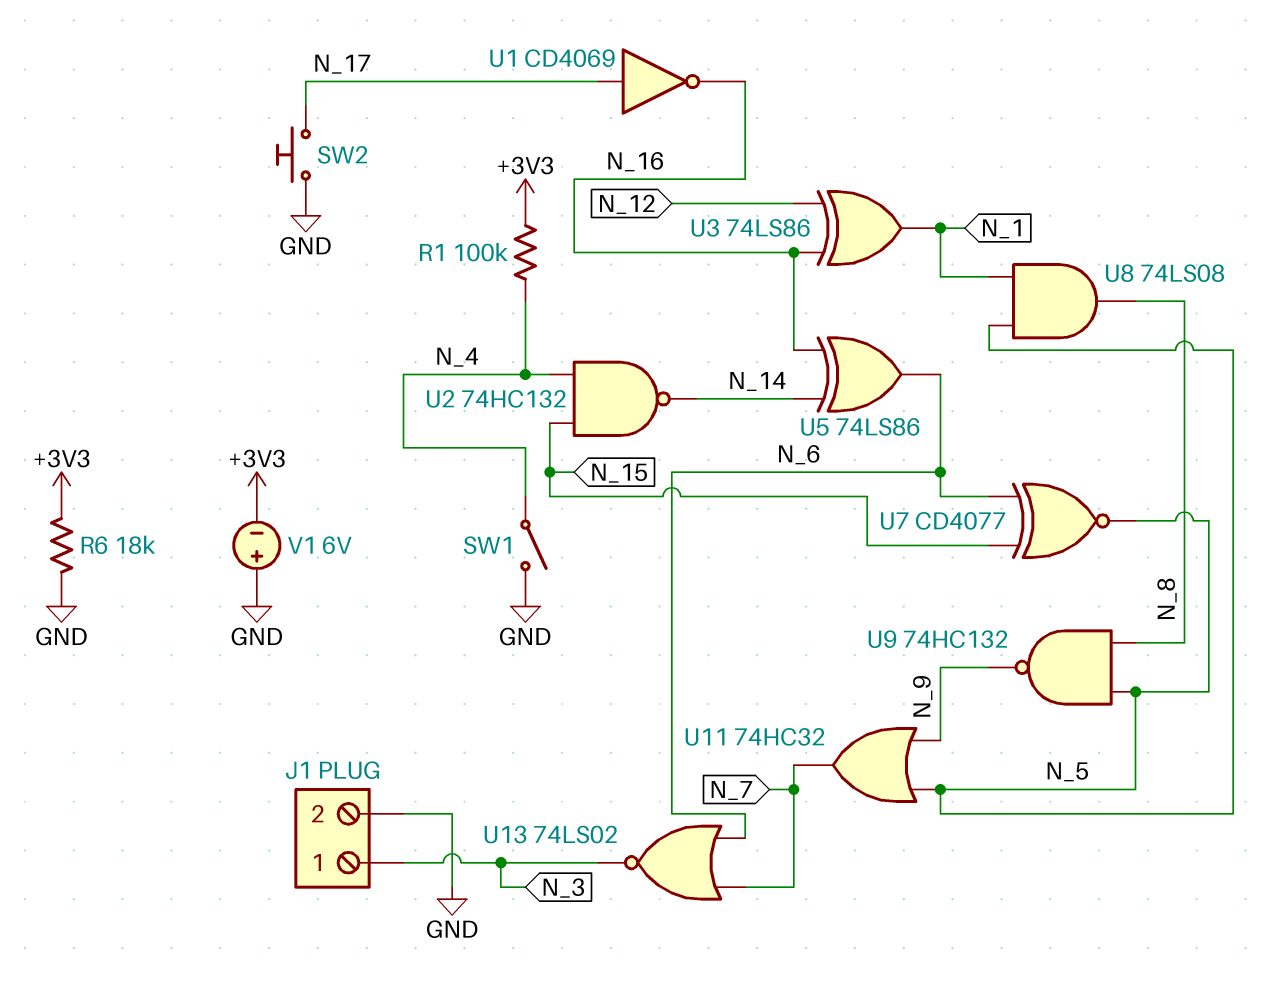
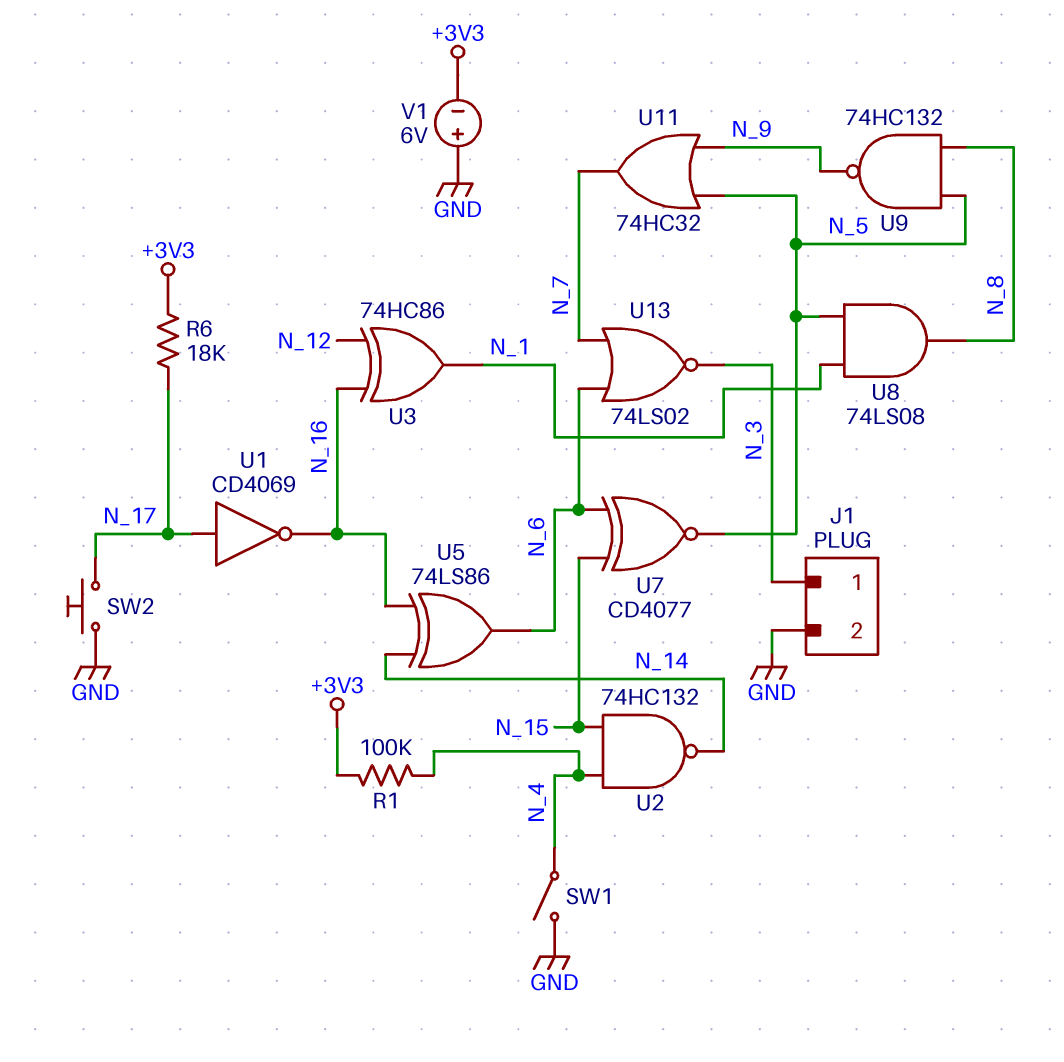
R6: 18k (+3V3, GND) -> 18k (+3V3, N_17)
U3: XOR 74LS86 (in N_12, in N_16, out N_1) -> XOR 74HC86 (in N_12, in N_16, out N_1)

